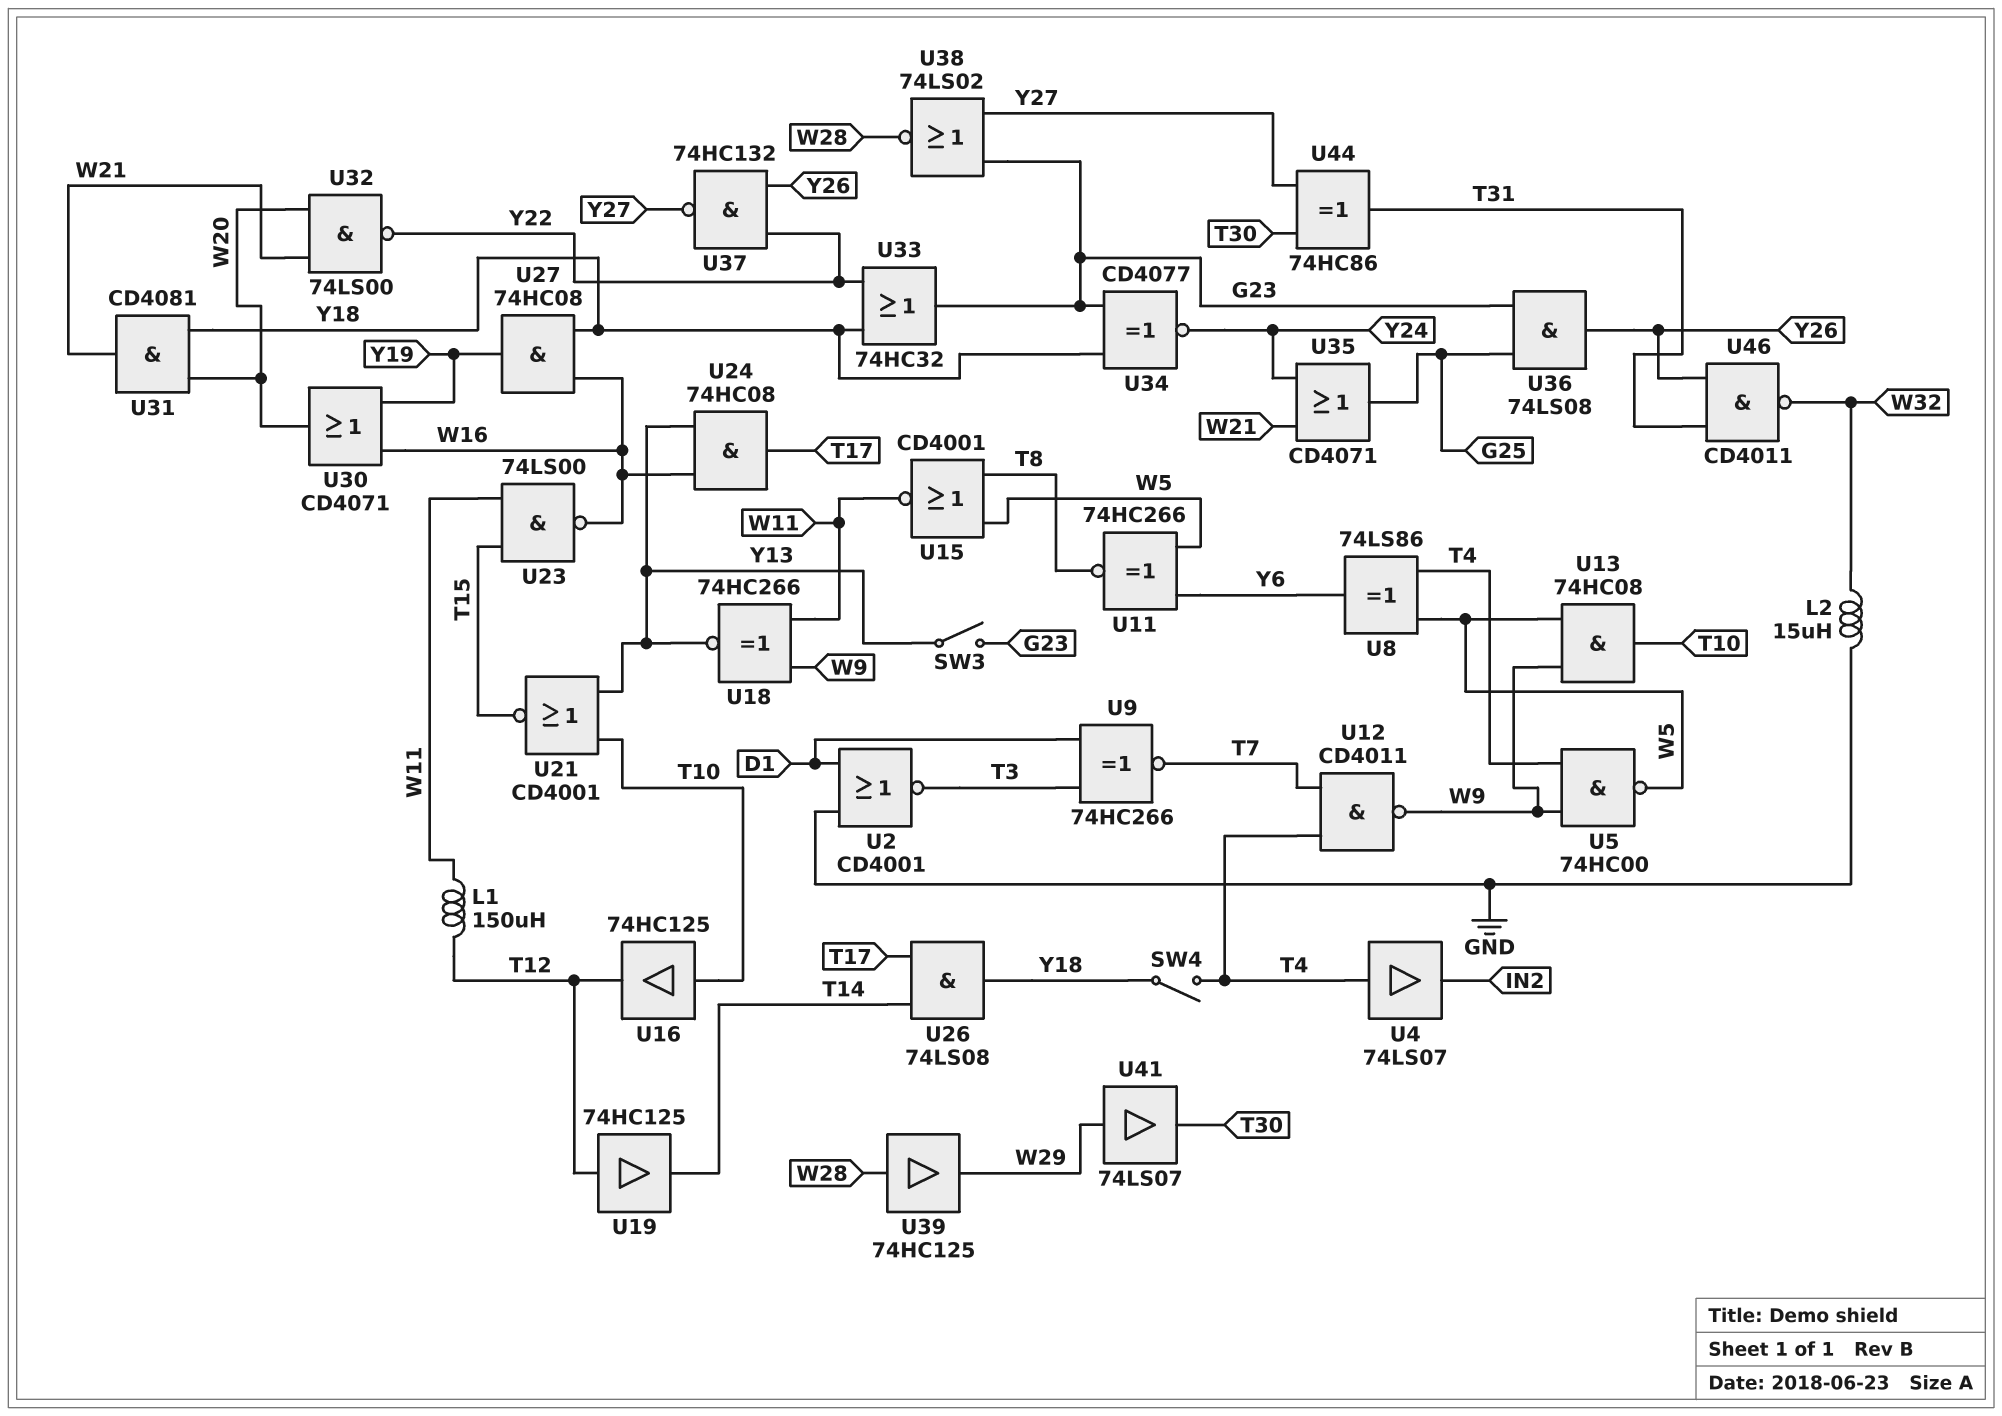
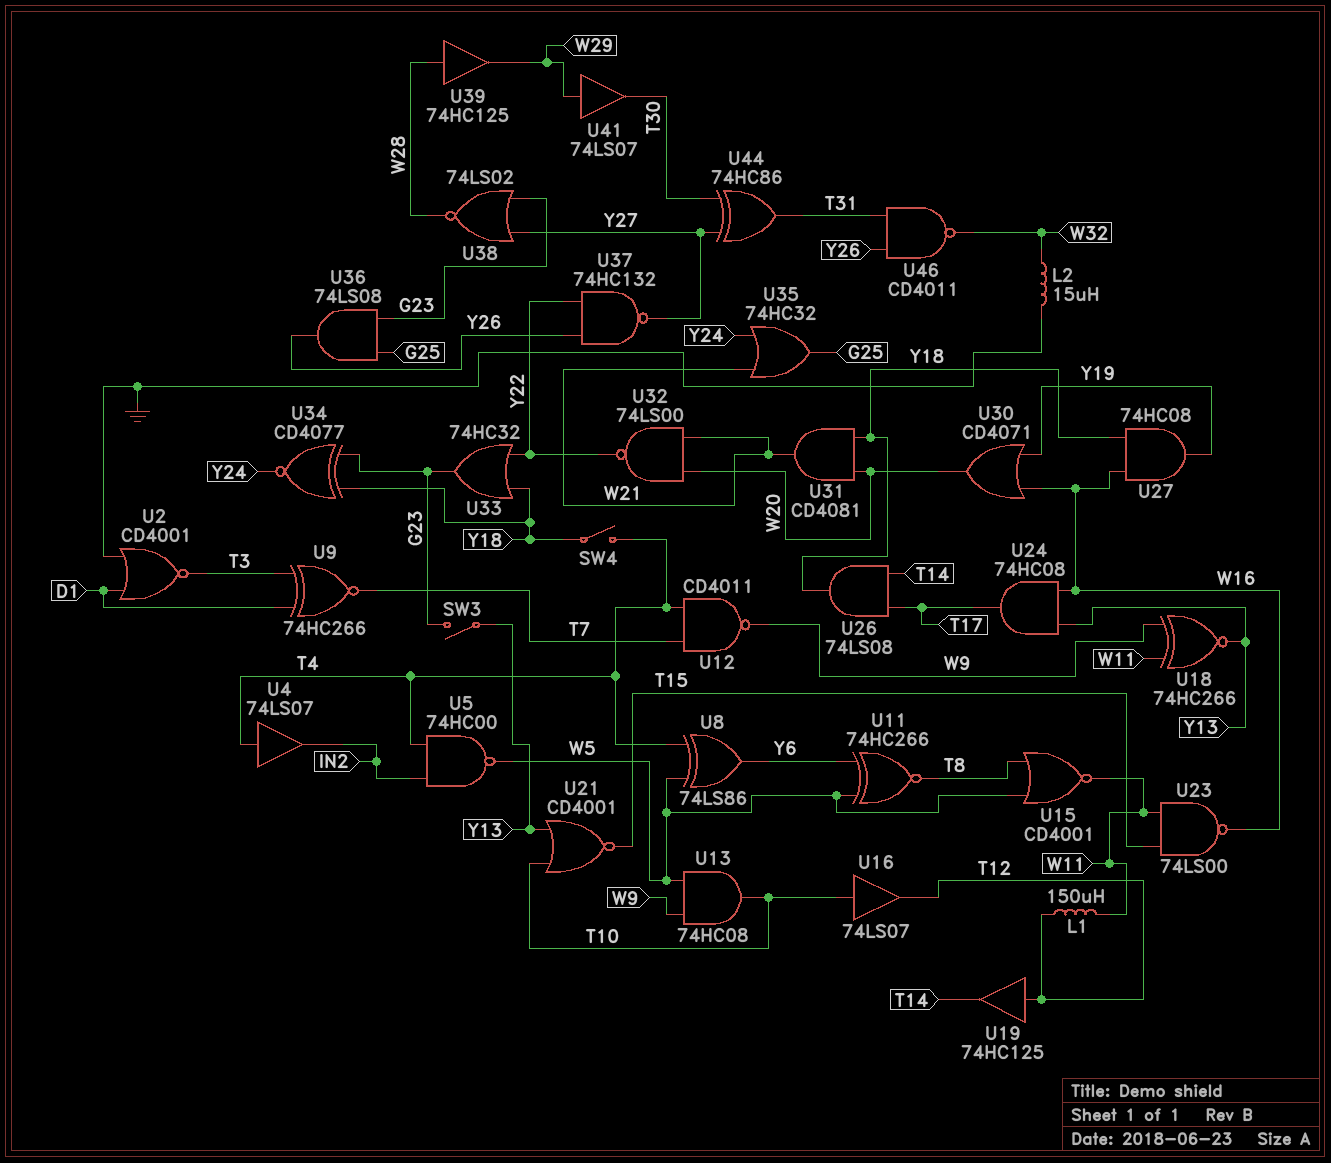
U5: NAND 74HC00 (in T4, in W9, out W5) -> NAND 74HC00 (in IN2, in T4, out W5)
U16: buffer 74HC125 (in T10, out T12) -> buffer 74LS07 (in T10, out T12)
U35: OR CD4071 (in W21, in Y24, out G25) -> OR 74HC32 (in W21, in Y24, out G25)

